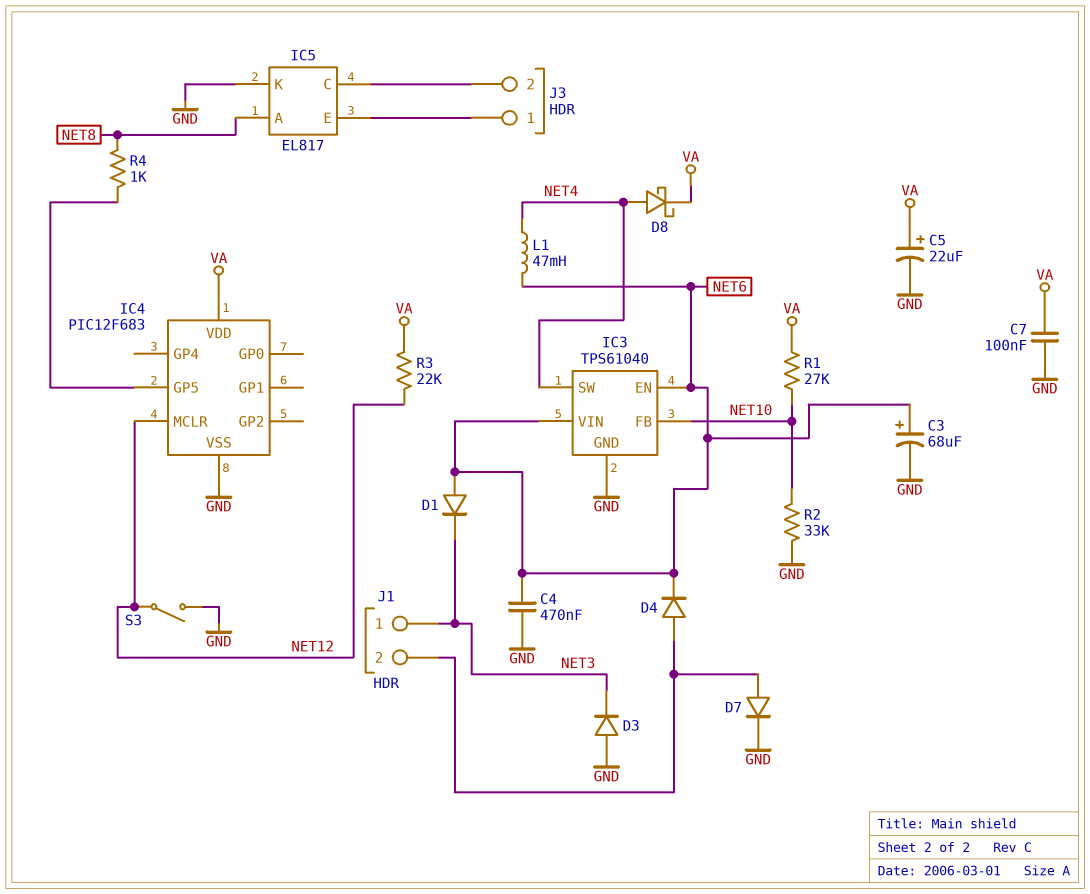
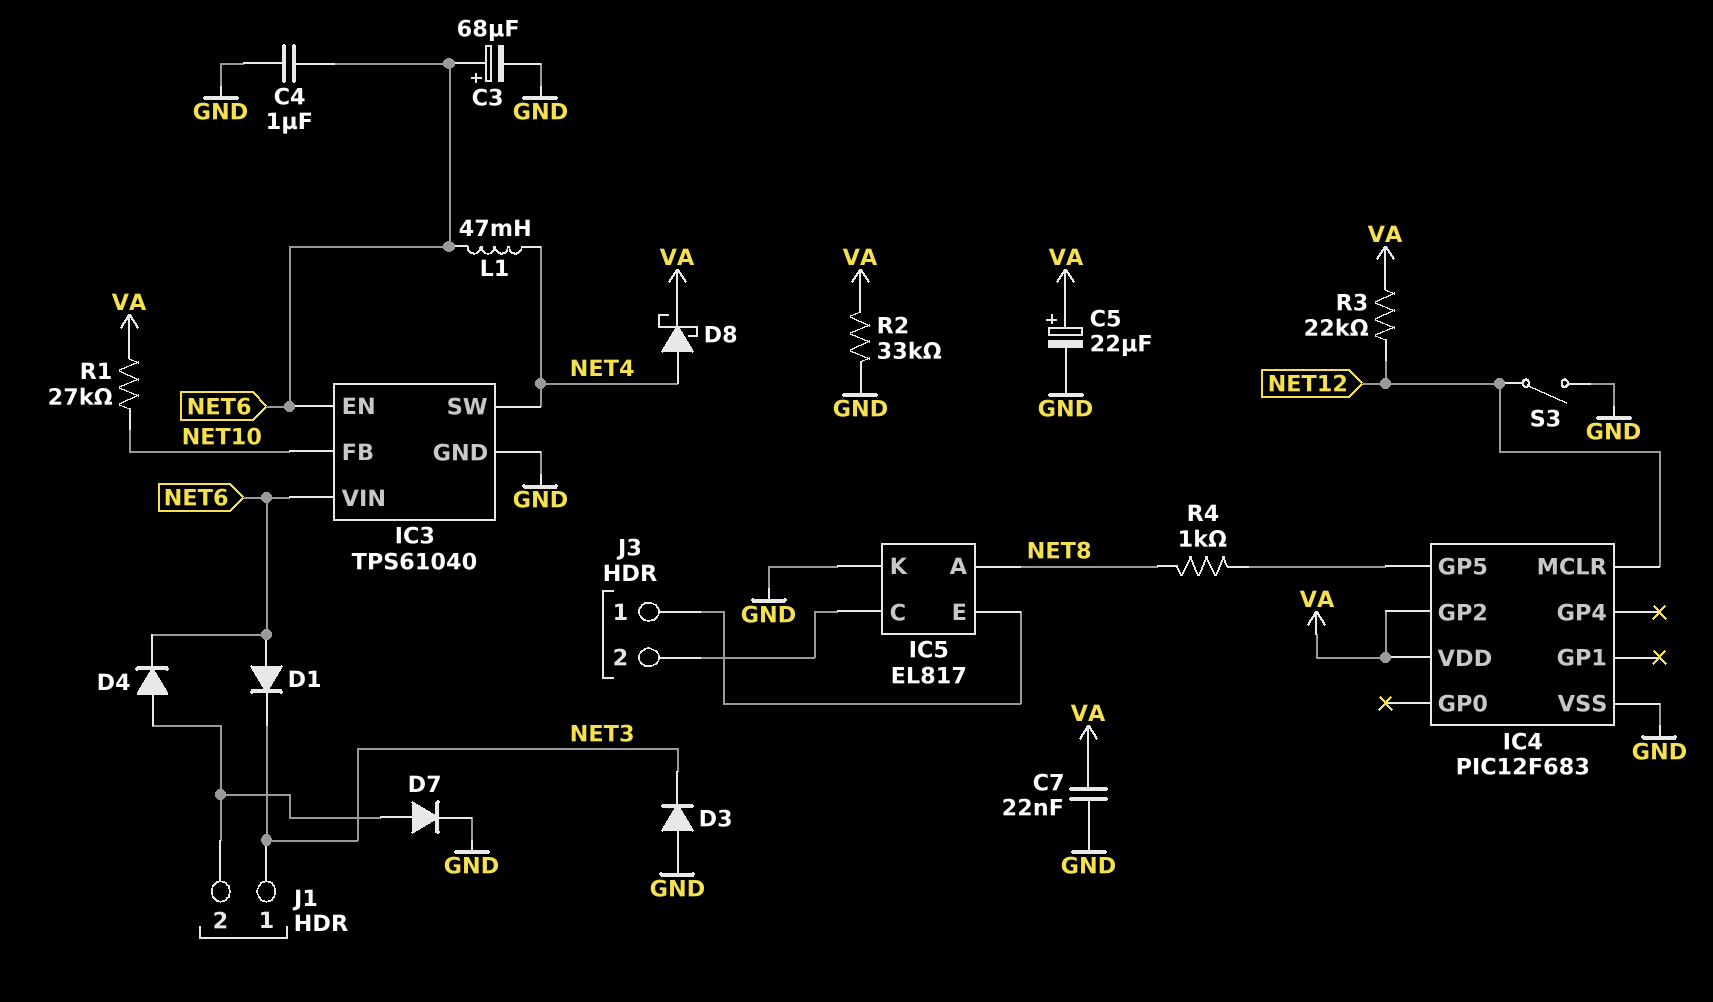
C4: 470nF (GND, NET6) -> 1uF (GND, NET6)
C7: 100nF (GND, VA) -> 22nF (GND, VA)
IC4 pin GP2: none -> VA
R2: 33k (GND, NET10) -> 33k (GND, VA)

